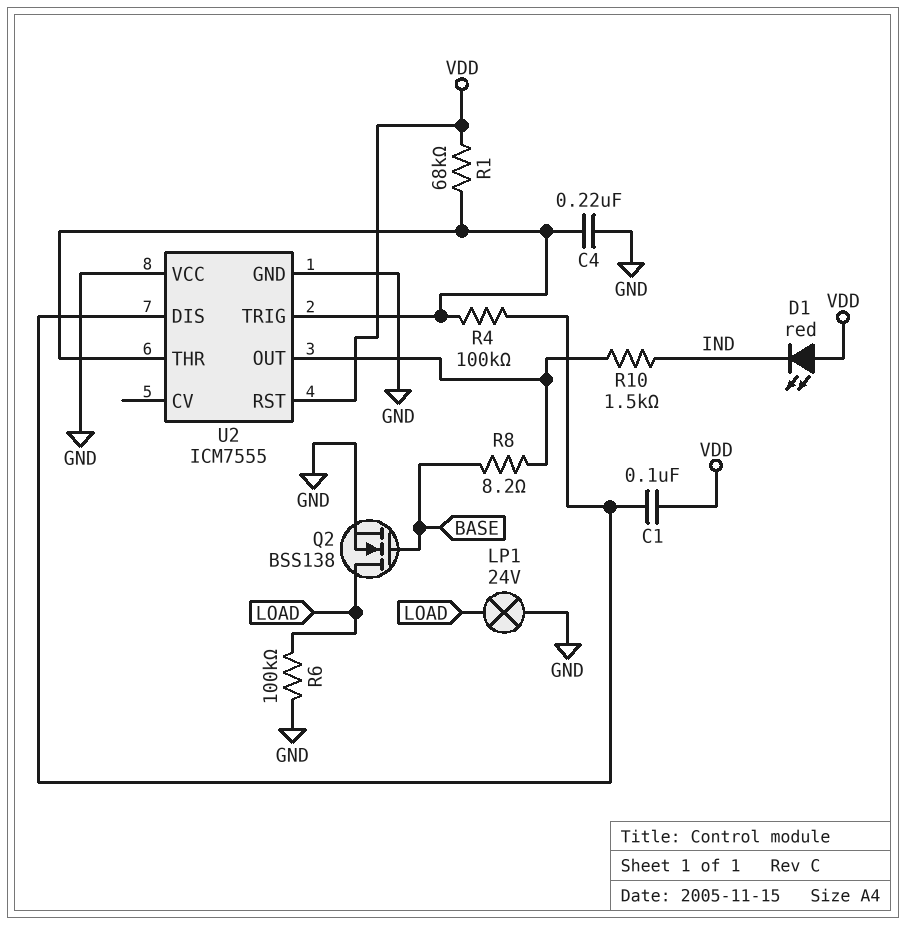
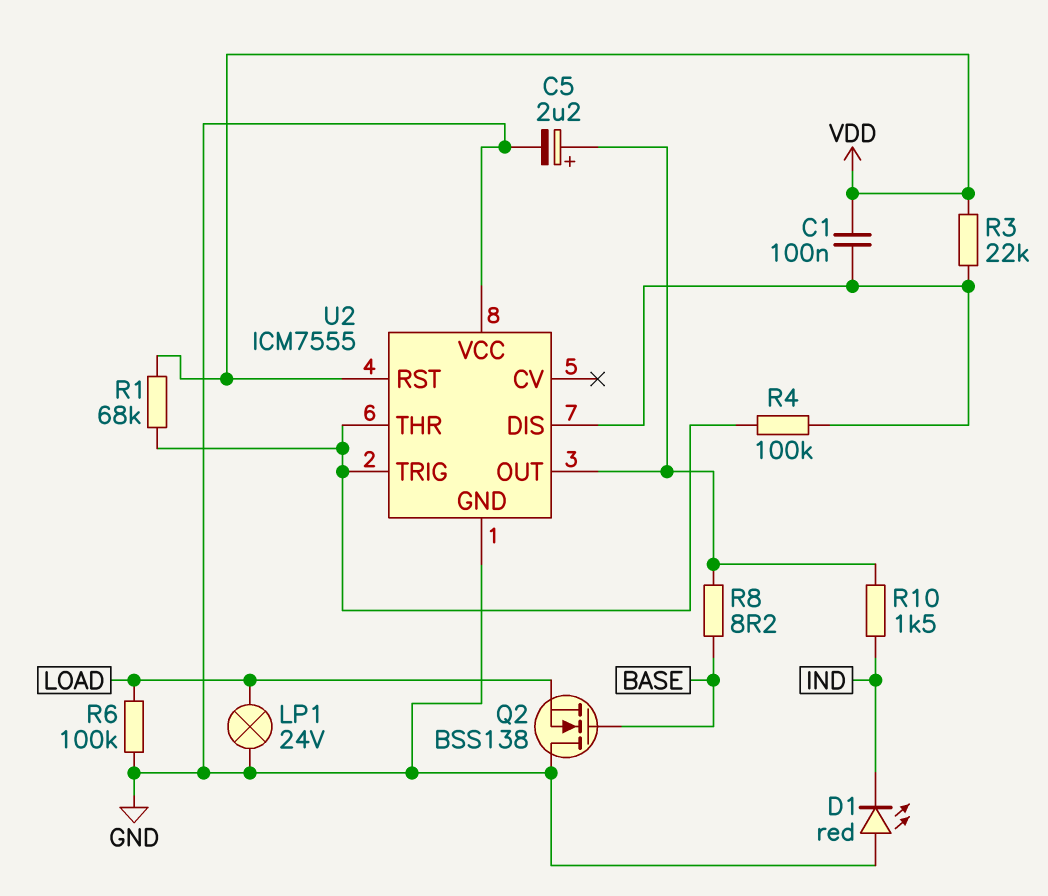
C4: 220nF (GND, U2/THR) -> none
C5: none -> 2.2uF (plus U2/OUT, minus GND)
D1: LED red (A VDD, K IND) -> LED red (A GND, K IND)
Q2: NMOS BSS138 (G BASE, D LOAD, S GND) -> NMOS BSS138 (G BASE, D GND, S LOAD)
R3: none -> 22k (U2/DIS, VDD)

